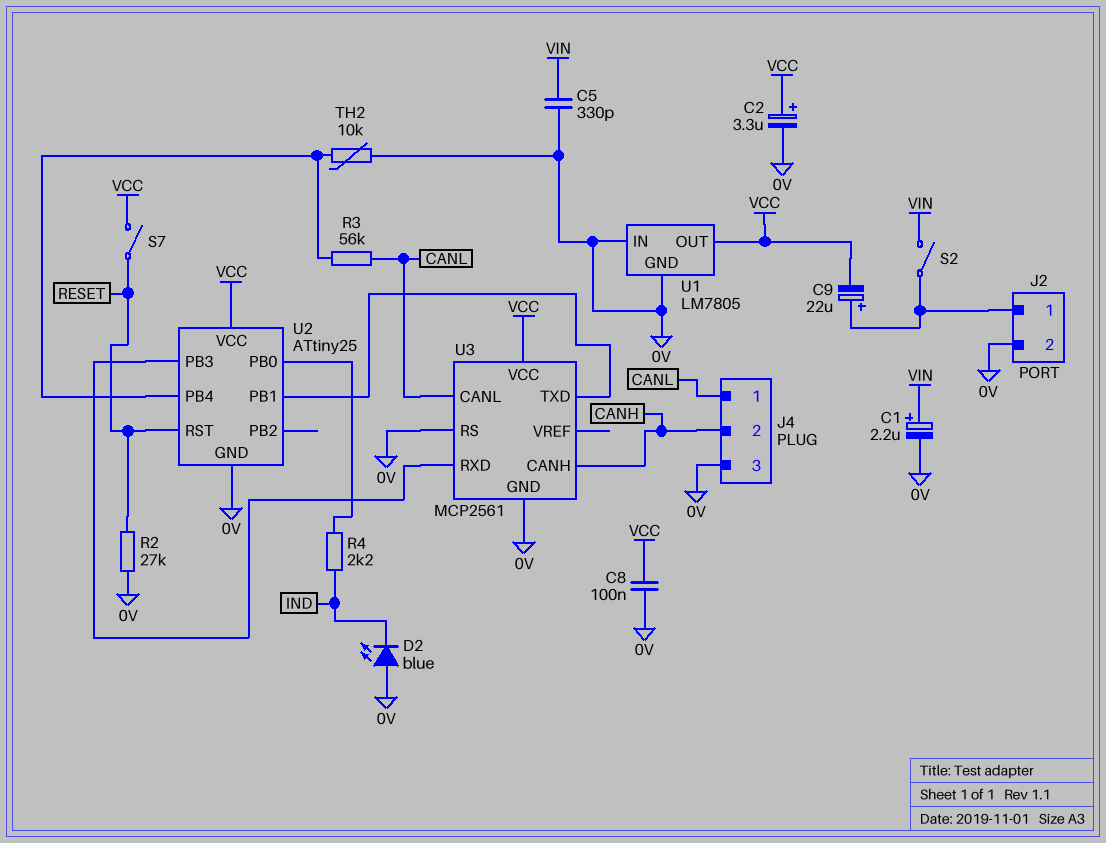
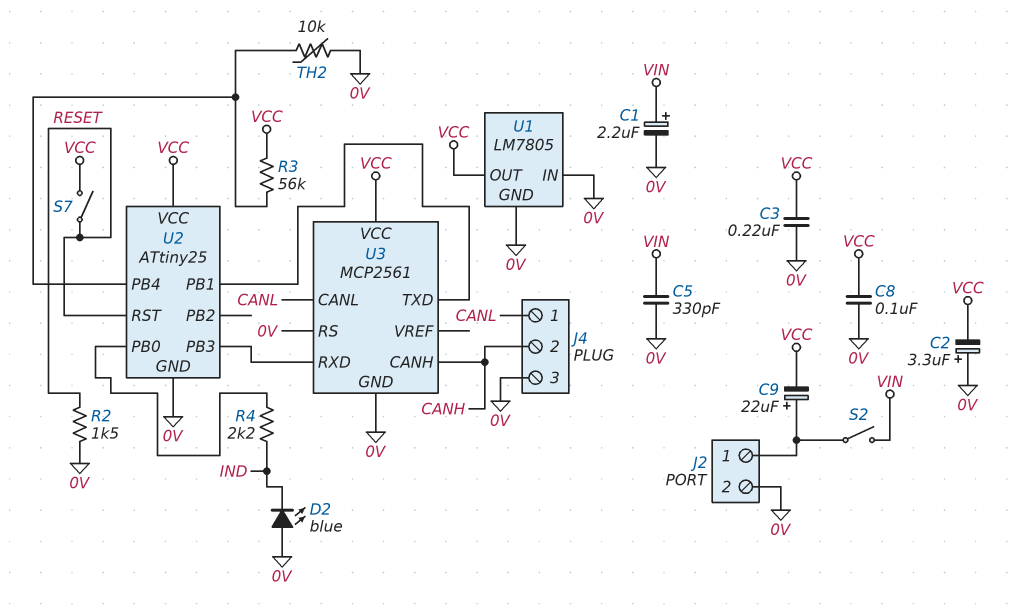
C2: 3.3uF (plus VCC, minus 0V) -> 3.3uF (plus 0V, minus VCC)
C3: none -> 220nF (0V, VCC)
R2: 27k (0V, RESET) -> 1.5k (0V, RESET)
R3: 56k (CANL, U2/PB4) -> 56k (U2/PB4, VCC)

